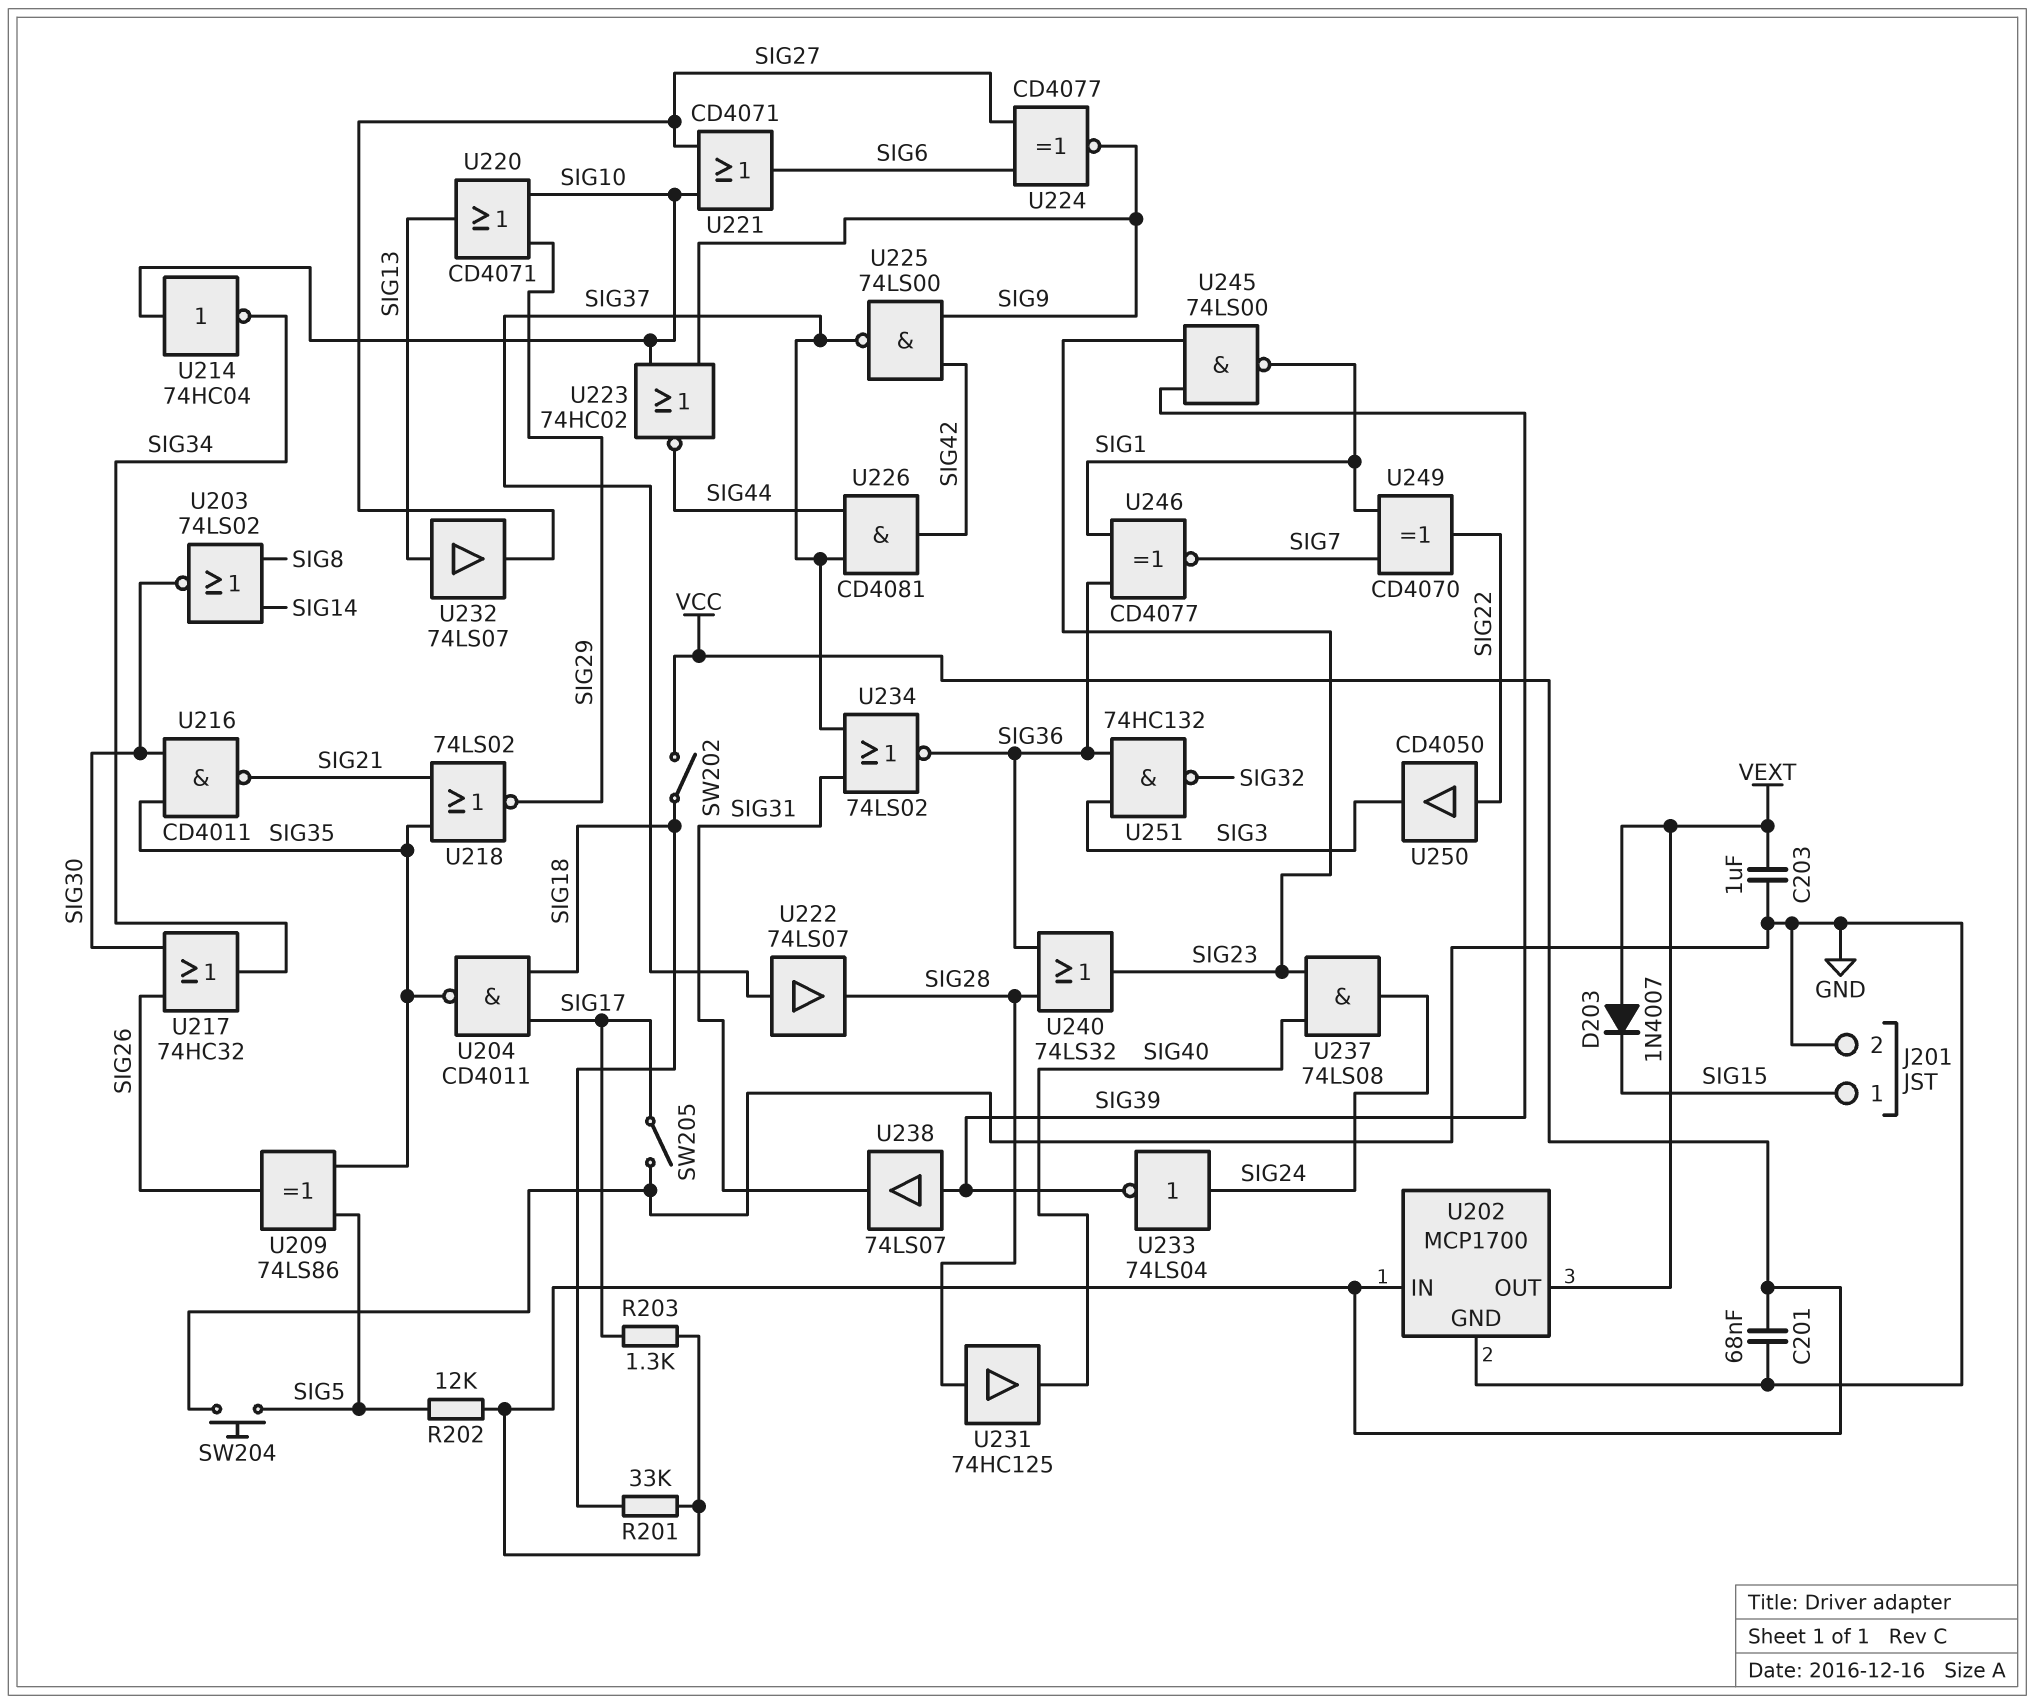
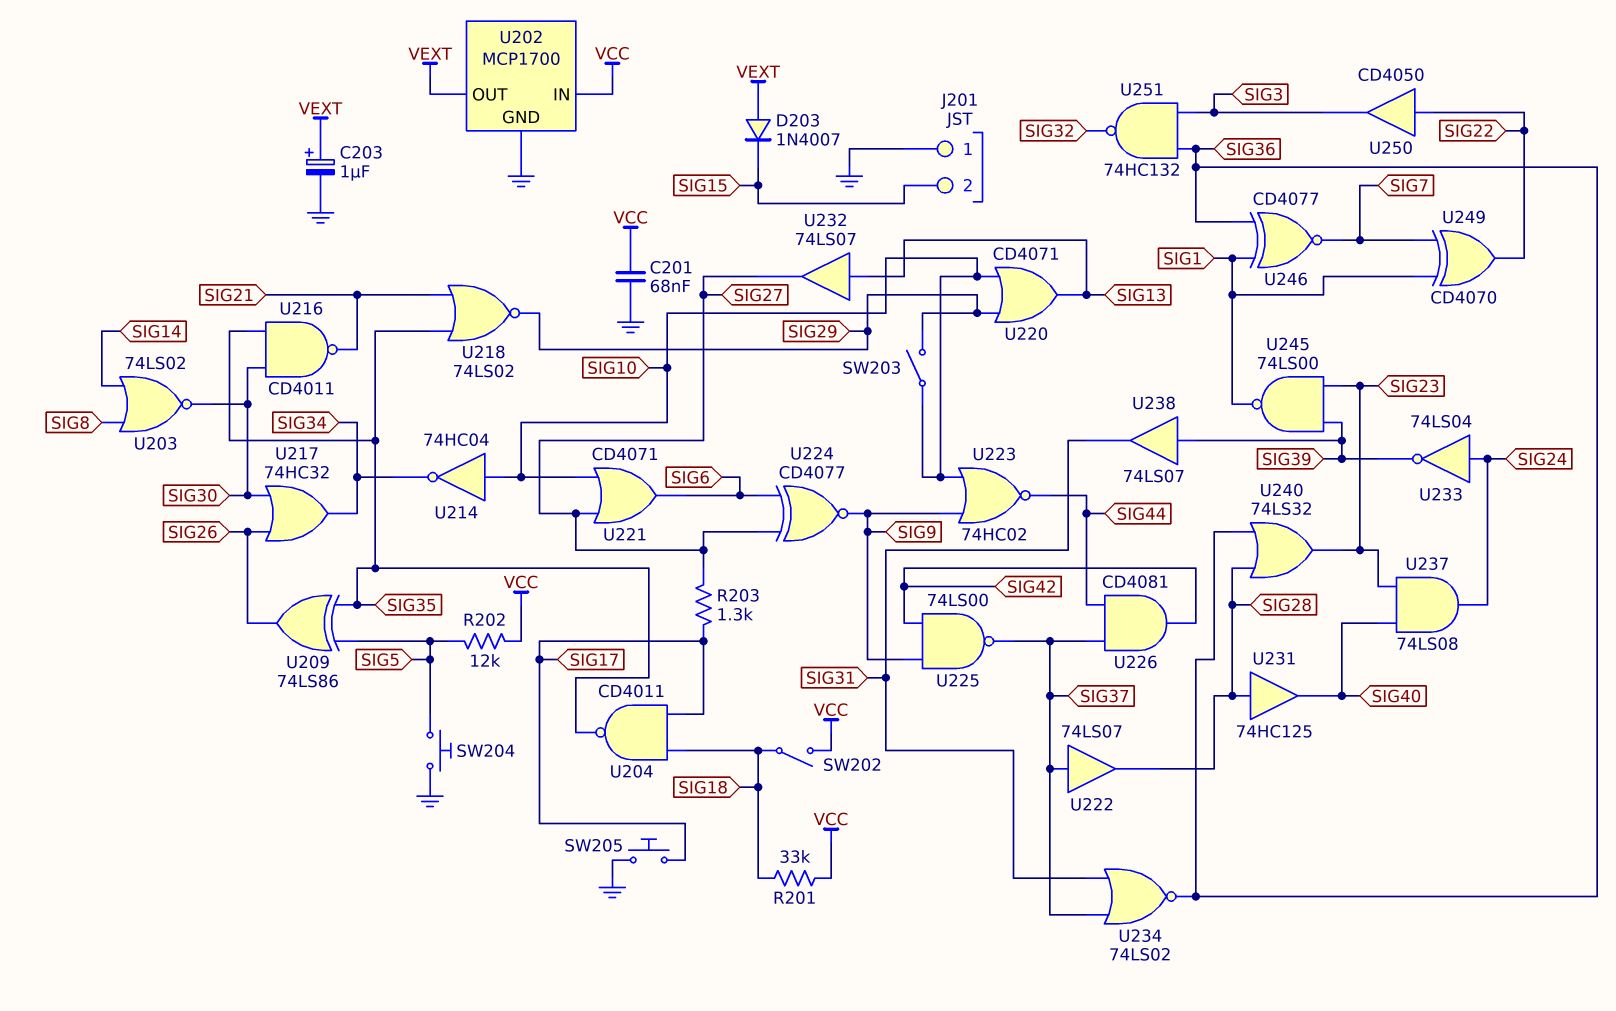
C203: 1uF (GND, VEXT) -> 1uF (plus VEXT, minus GND)
J201 pin 1: SIG15 -> GND
J201 pin 2: GND -> SIG15
R203: 1.3k (SIG17, VCC) -> 1.3k (SIG17, SIG27)
SW203: none -> switch (SIG10, SIG29)
SW205: switch (GND, SIG17) -> button (GND, SIG17)

